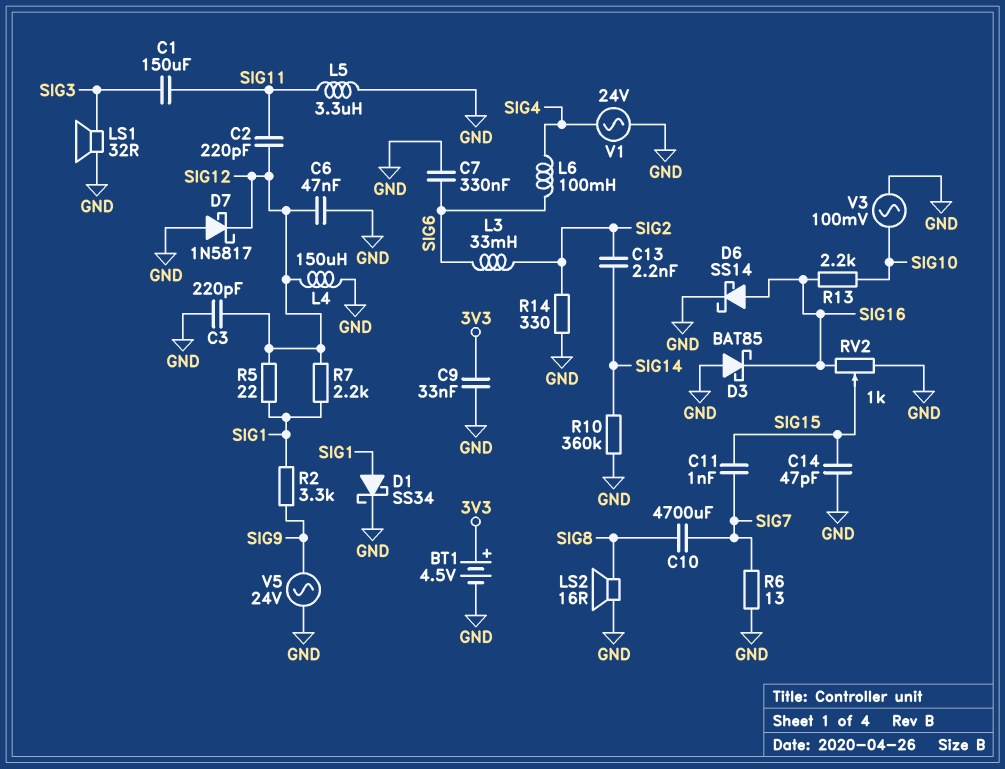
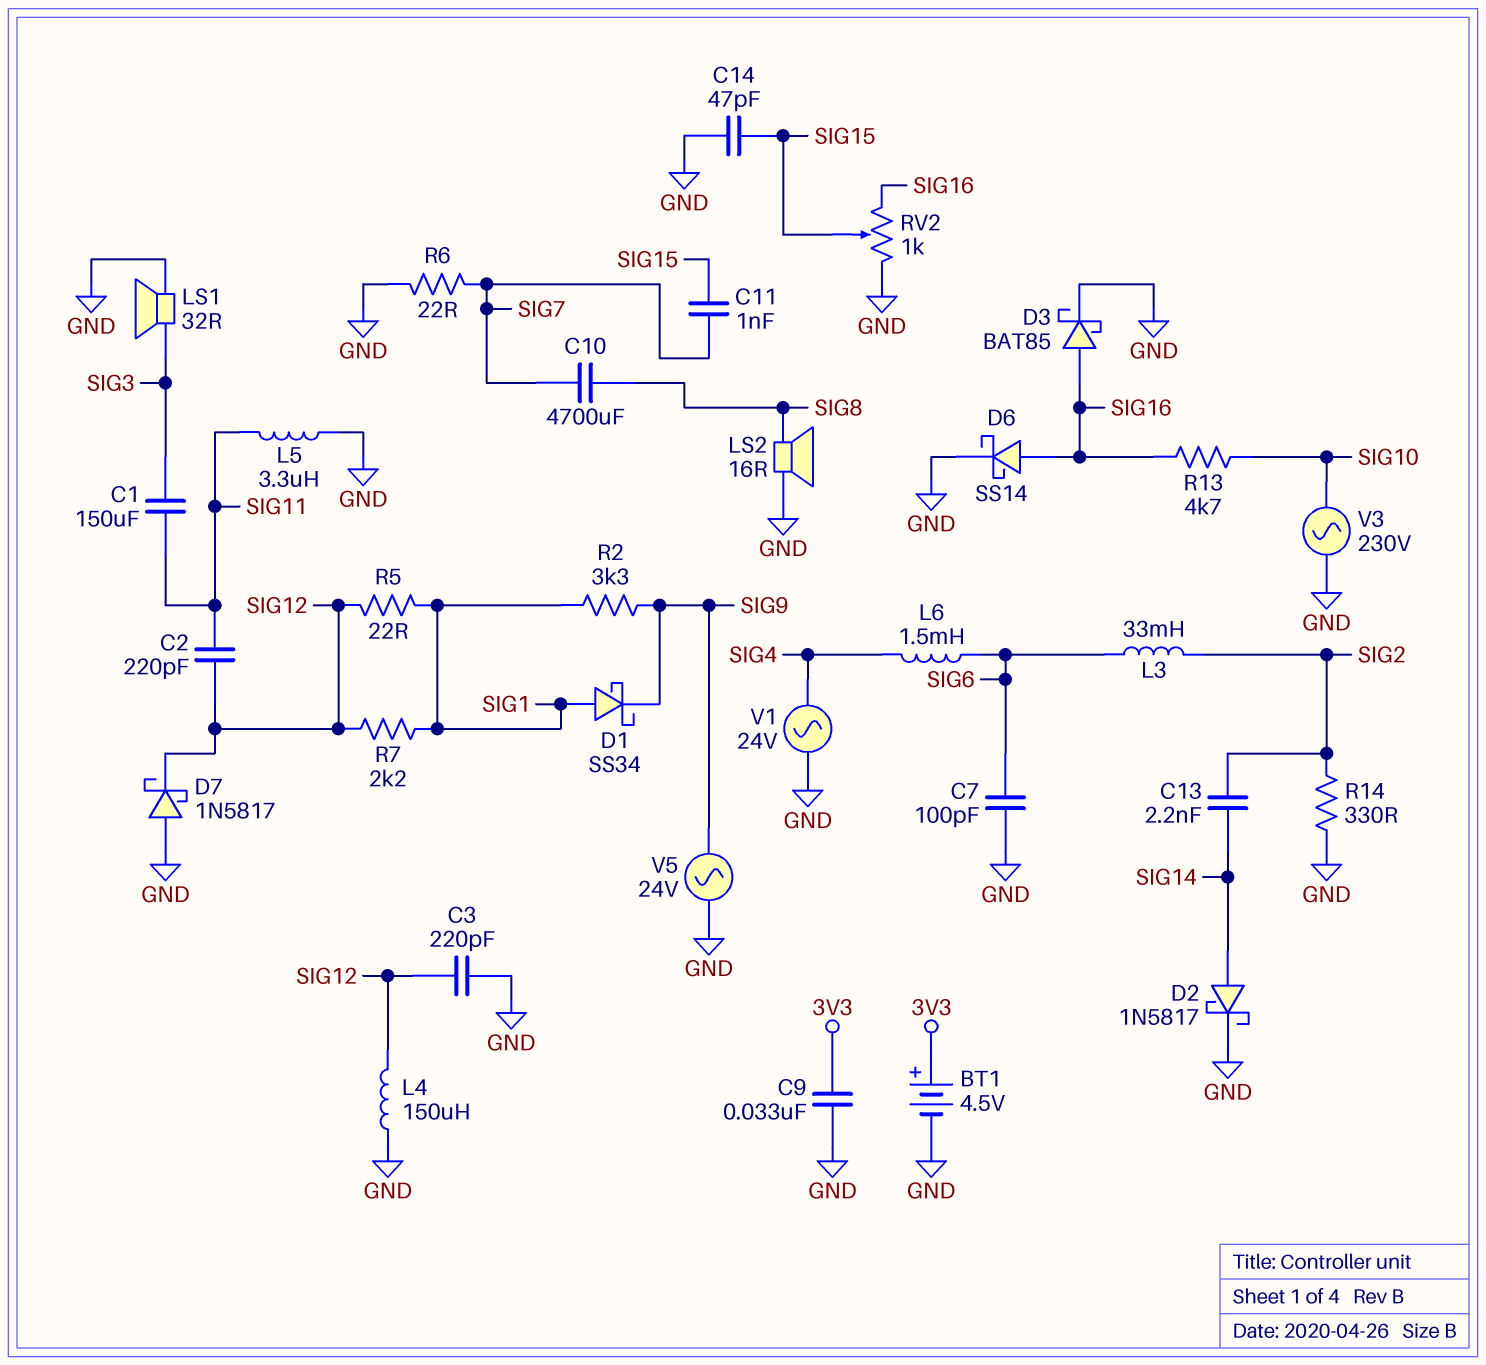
C6: 47nF (GND, SIG12) -> none
C7: 330nF (GND, SIG6) -> 100pF (GND, SIG6)
D1: schottky SS34 (A SIG1, K GND) -> schottky SS34 (A SIG1, K SIG9)
D2: none -> schottky 1N5817 (A SIG14, K GND)
D3: schottky BAT85 (A GND, K SIG16) -> schottky BAT85 (A SIG16, K GND)
L6: 100mH (SIG4, SIG6) -> 1.5mH (SIG4, SIG6)
R6: 13 (GND, SIG7) -> 22 (GND, SIG7)
R10: 360k (GND, SIG14) -> none
R13: 2.2k (SIG10, SIG16) -> 4.7k (SIG10, SIG16)
V3: AC 100mV (GND, SIG10) -> AC 230V (GND, SIG10)

